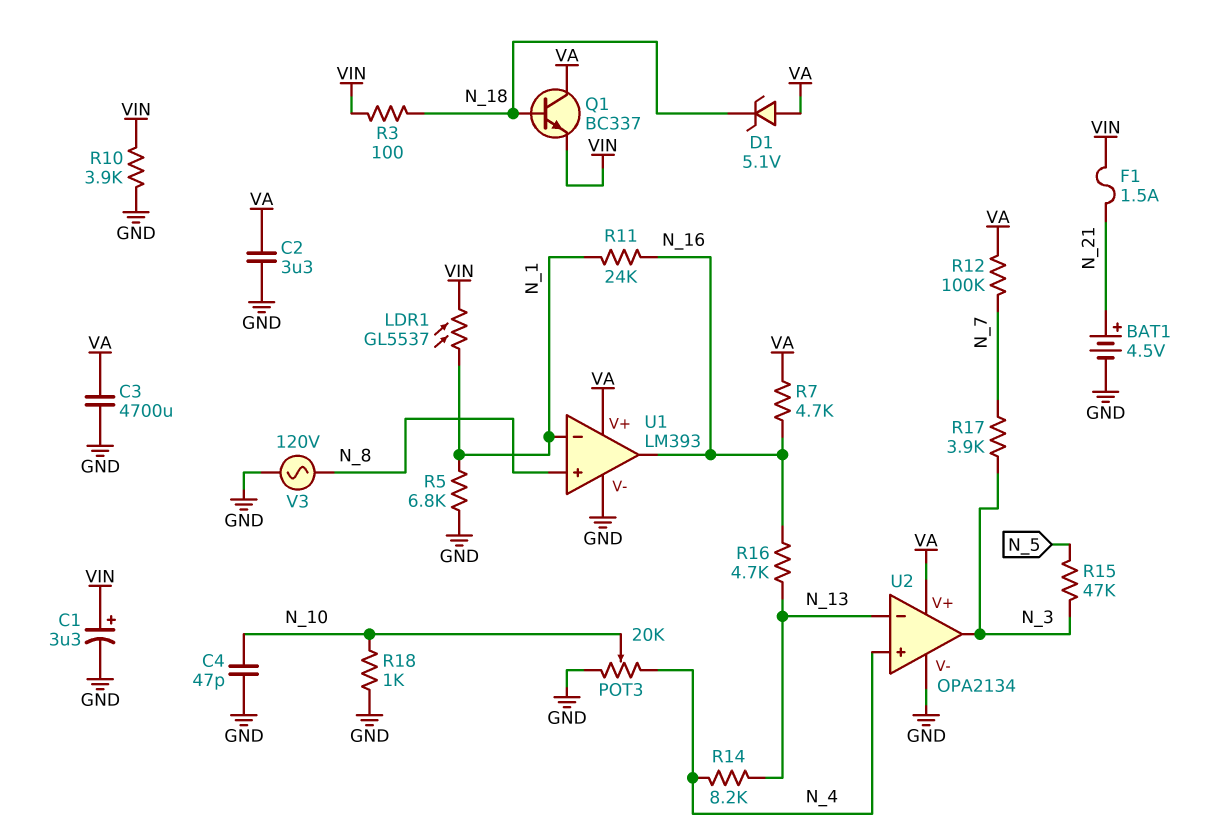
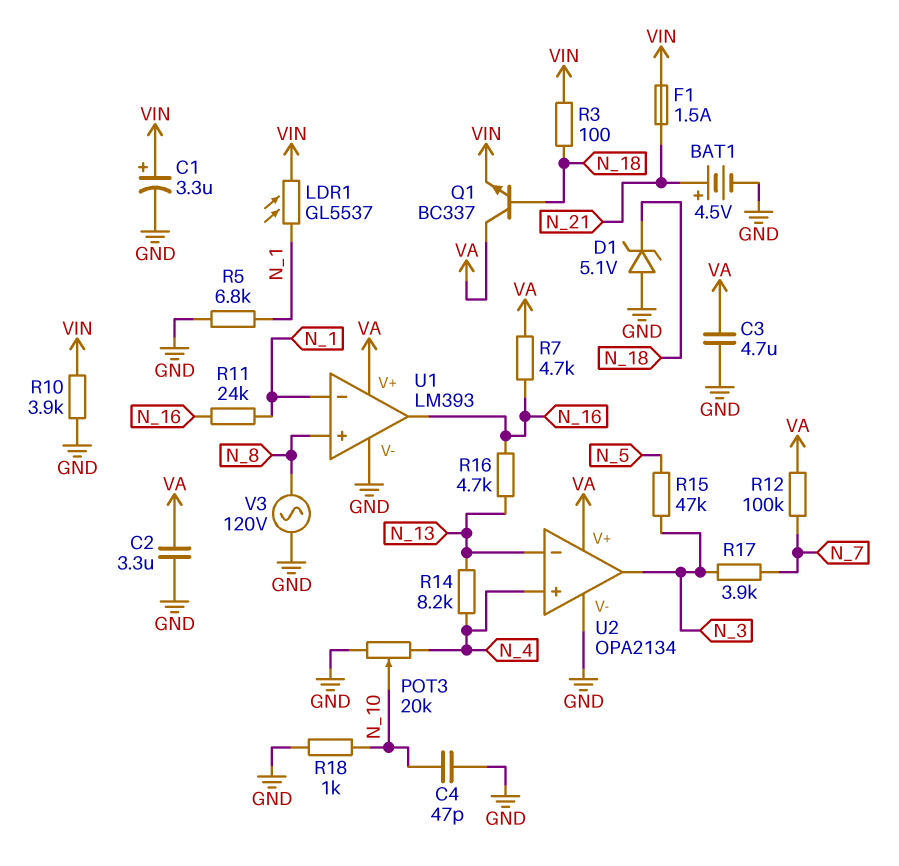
C3: 4700uF (GND, VA) -> 4.7uF (GND, VA)
D1: zener 5.1V (A VA, K N_18) -> zener 5.1V (A GND, K N_18)

